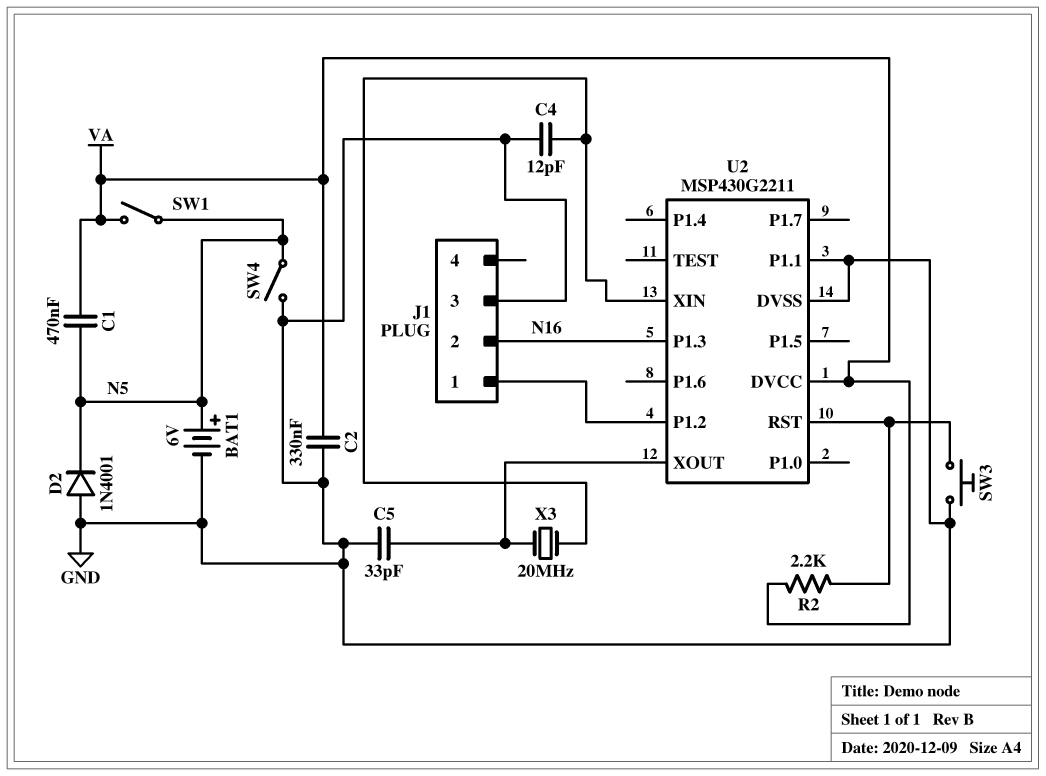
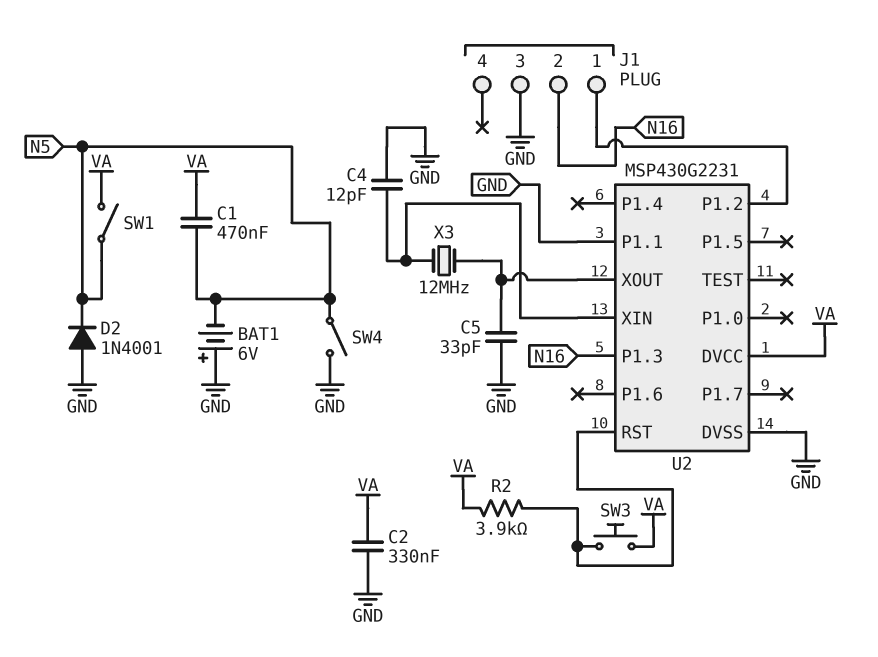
BAT1: 6V (plus N5, minus GND) -> 6V (plus GND, minus N5)
R2: 2.2k (U2/RST, VA) -> 3.9k (U2/RST, VA)
SW3: button (GND, U2/RST) -> button (U2/RST, VA)
U2: MSP430G2211 -> MSP430G2231
X3: 20MHz (U2/XIN, U2/XOUT) -> 12MHz (U2/XIN, U2/XOUT)

